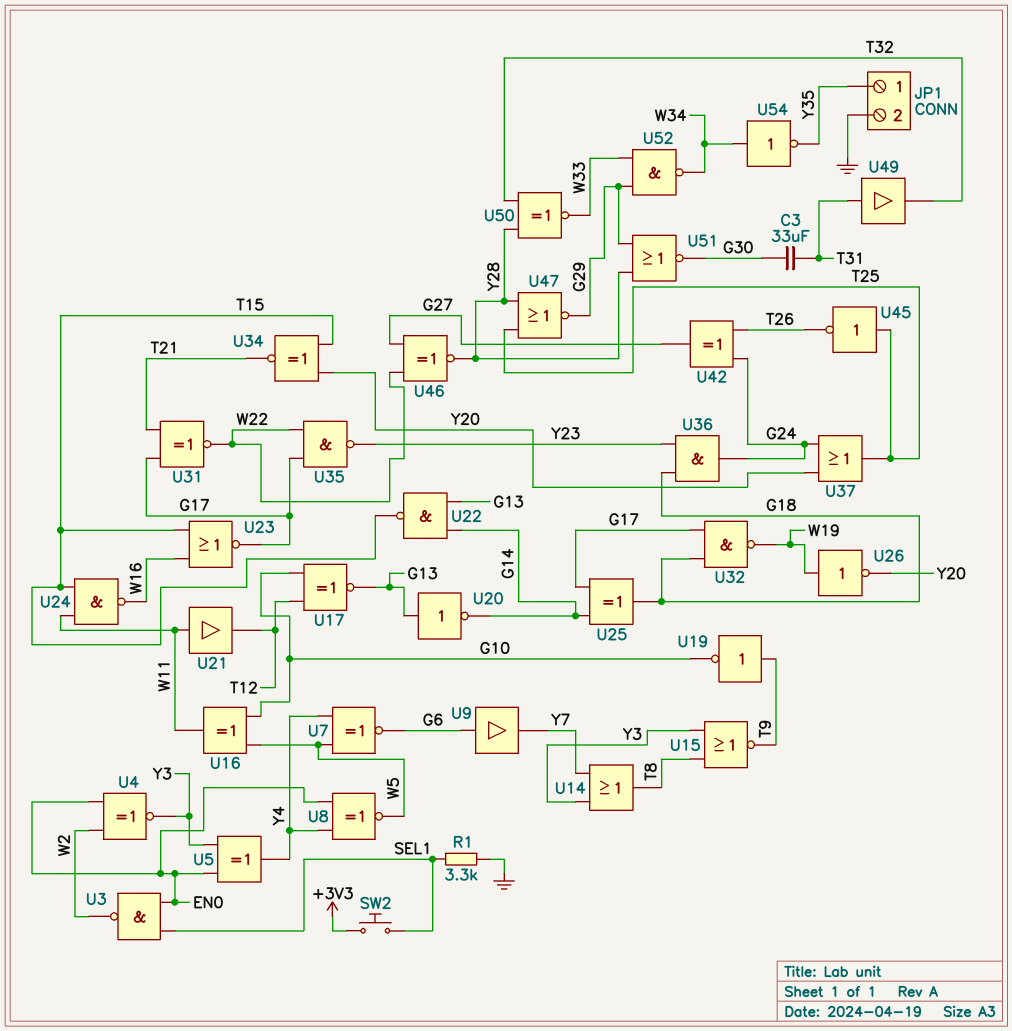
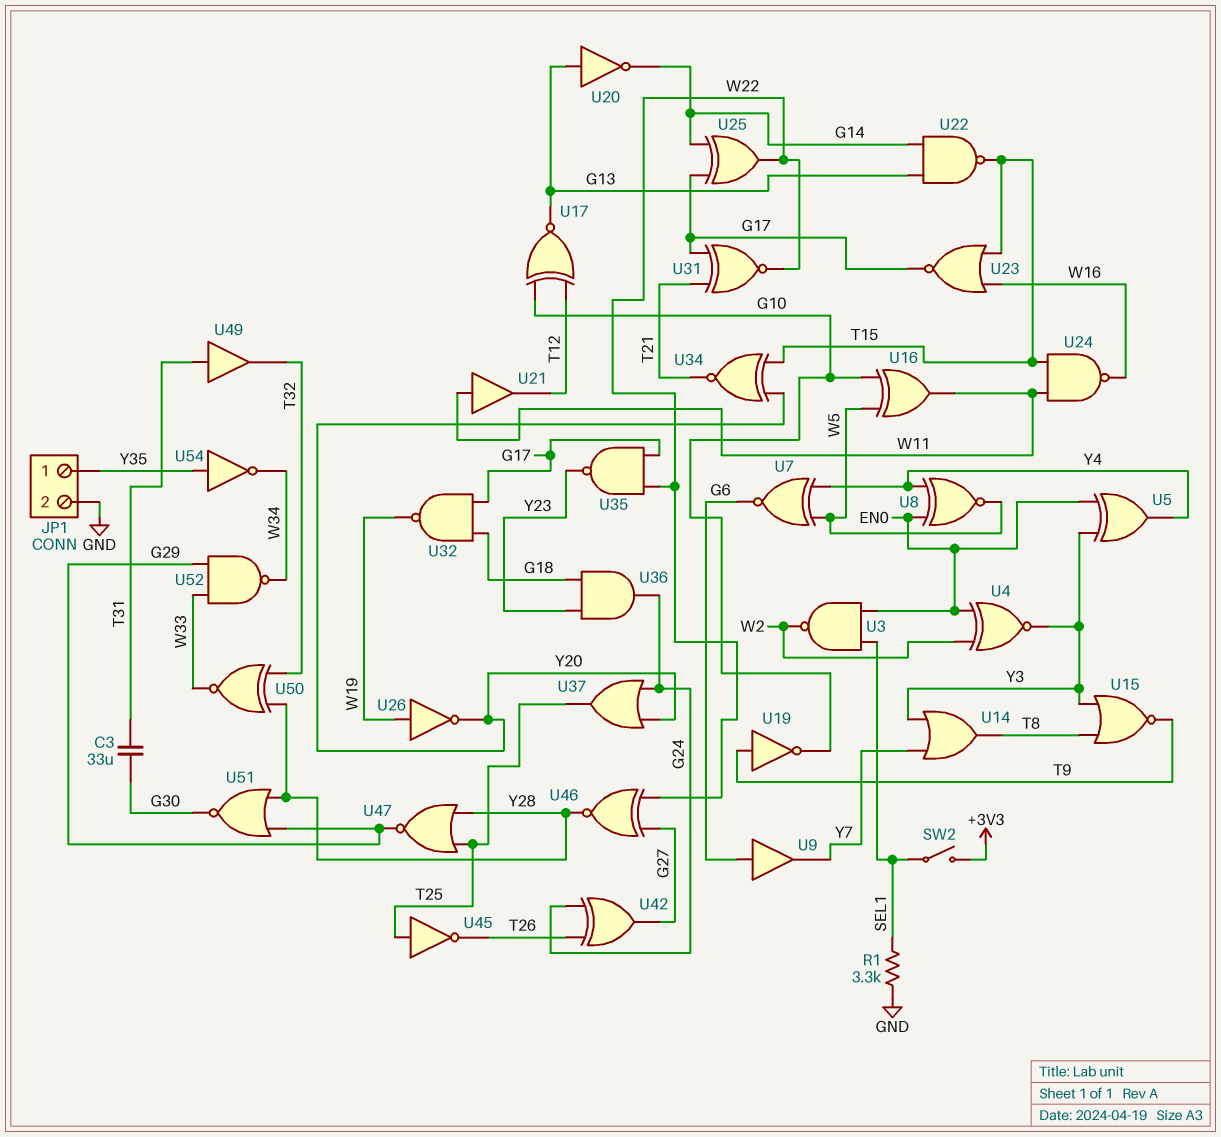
SW2: button (+3V3, SEL1) -> switch (+3V3, SEL1)
U25: XOR (in G14, in G17, out G18) -> XOR (in G14, in G17, out W22)
U54: NOT (in W34, out Y35) -> NOT (in Y35, out W34)

